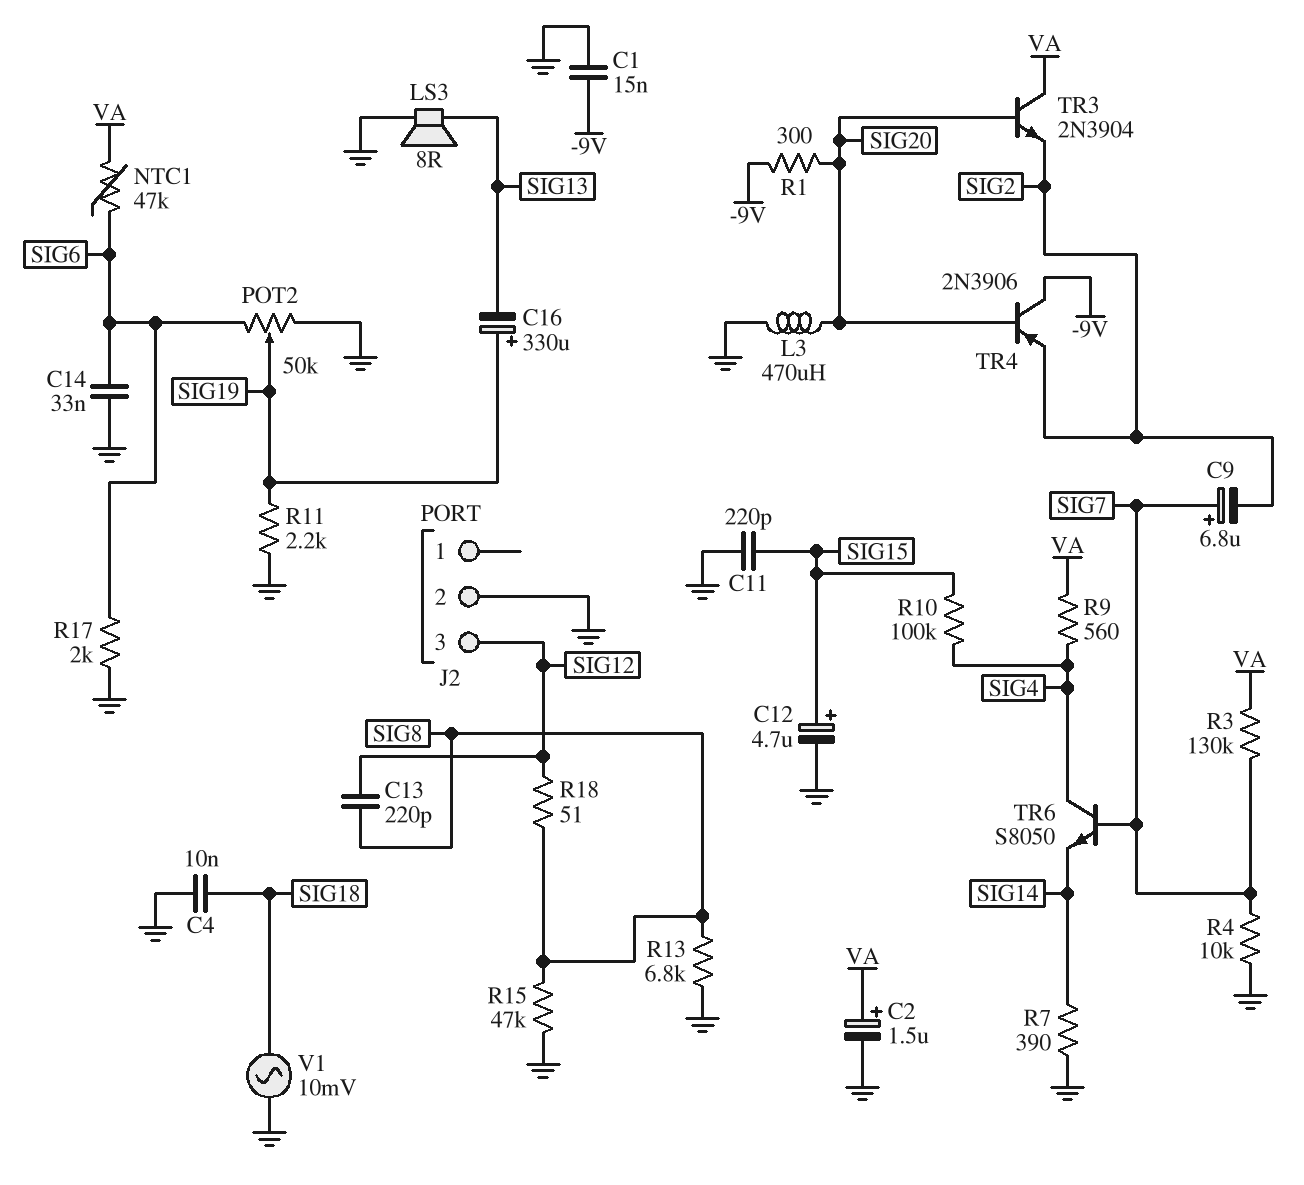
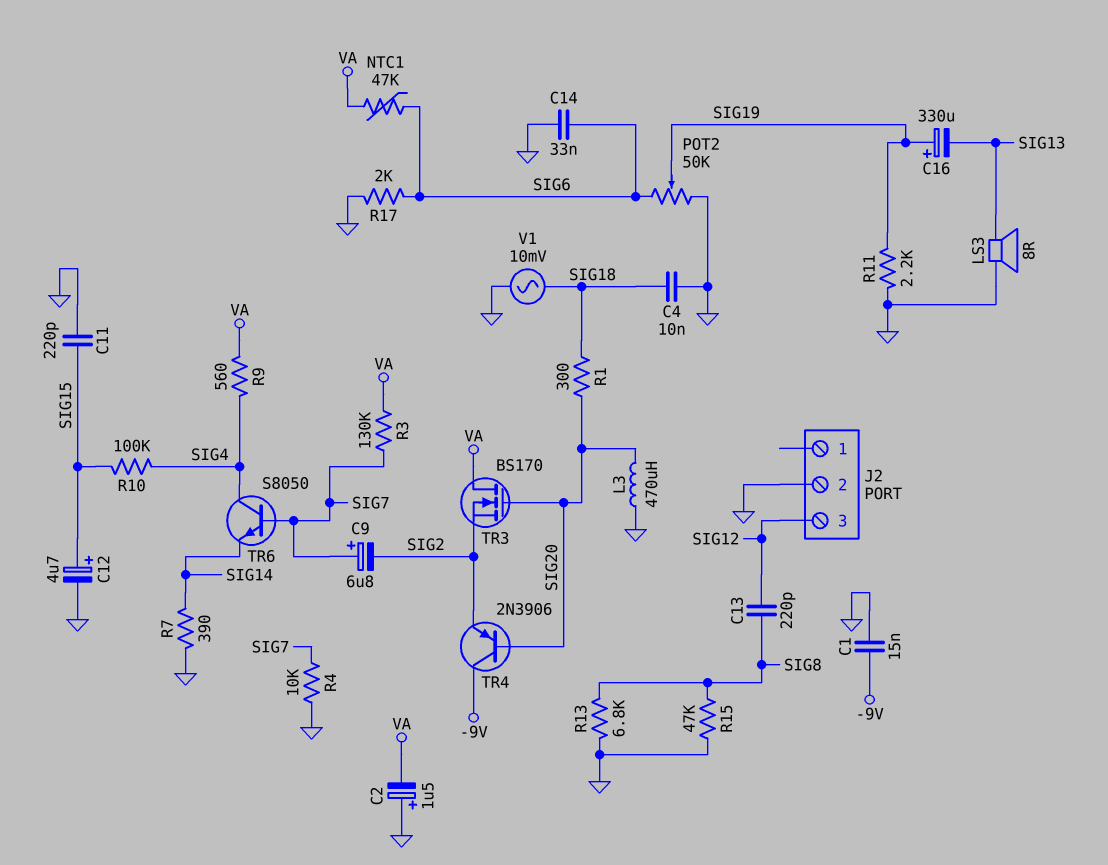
C2: 1.5uF (plus VA, minus GND) -> 1.5uF (plus GND, minus VA)
R1: 300 (-9V, SIG20) -> 300 (SIG18, SIG20)
R18: 51 (SIG8, SIG12) -> none
TR3: NPN 2N3904 (B SIG20, C VA, E SIG2) -> NMOS BS170 (G SIG20, D VA, S SIG2)

